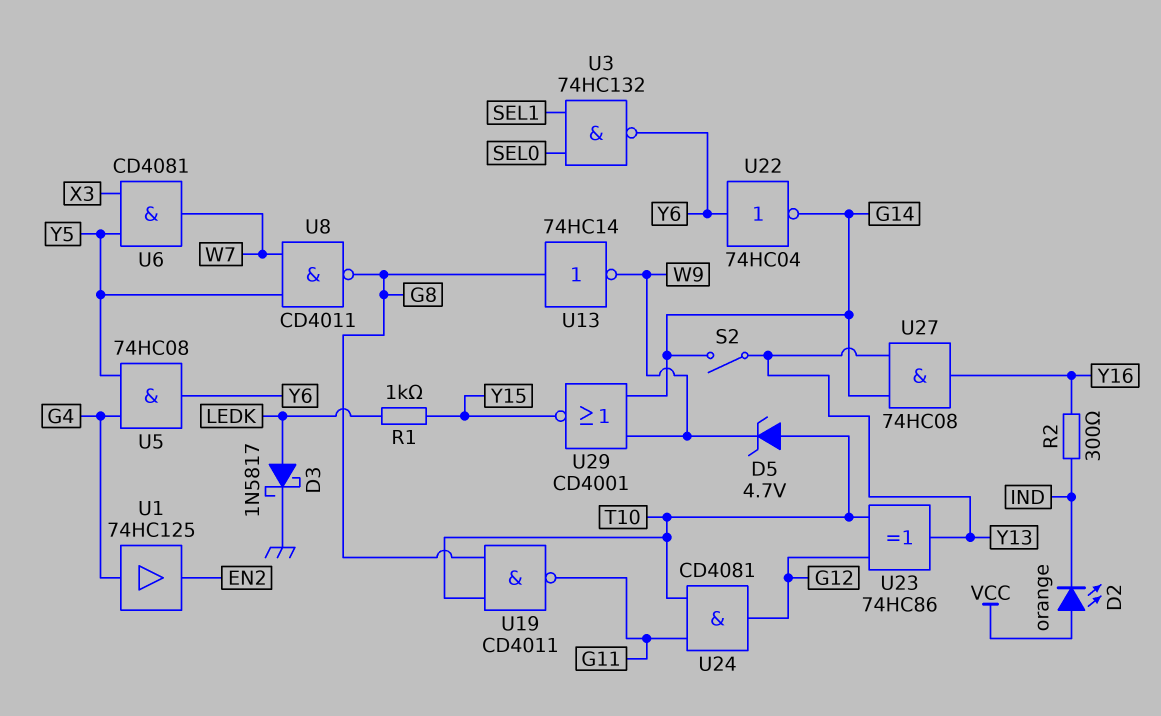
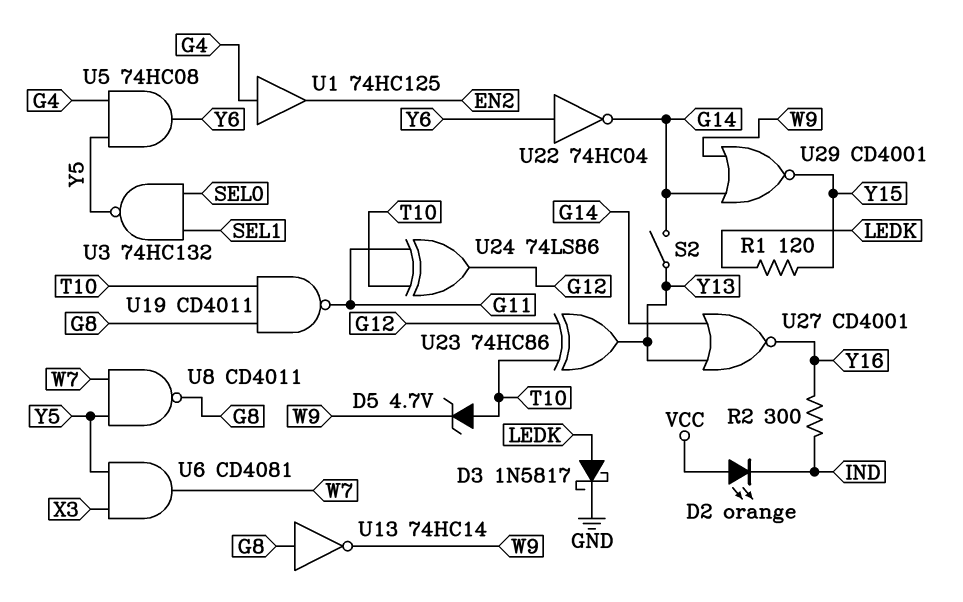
R1: 1k (LEDK, Y15) -> 120 (LEDK, Y15)
U3: NAND 74HC132 (in SEL0, in SEL1, out Y6) -> NAND 74HC132 (in SEL0, in SEL1, out Y5)
U24: AND CD4081 (in G11, in T10, out G12) -> XOR 74LS86 (in G11, in T10, out G12)
U27: AND 74HC08 (in G14, in Y13, out Y16) -> NOR CD4001 (in G14, in Y13, out Y16)

